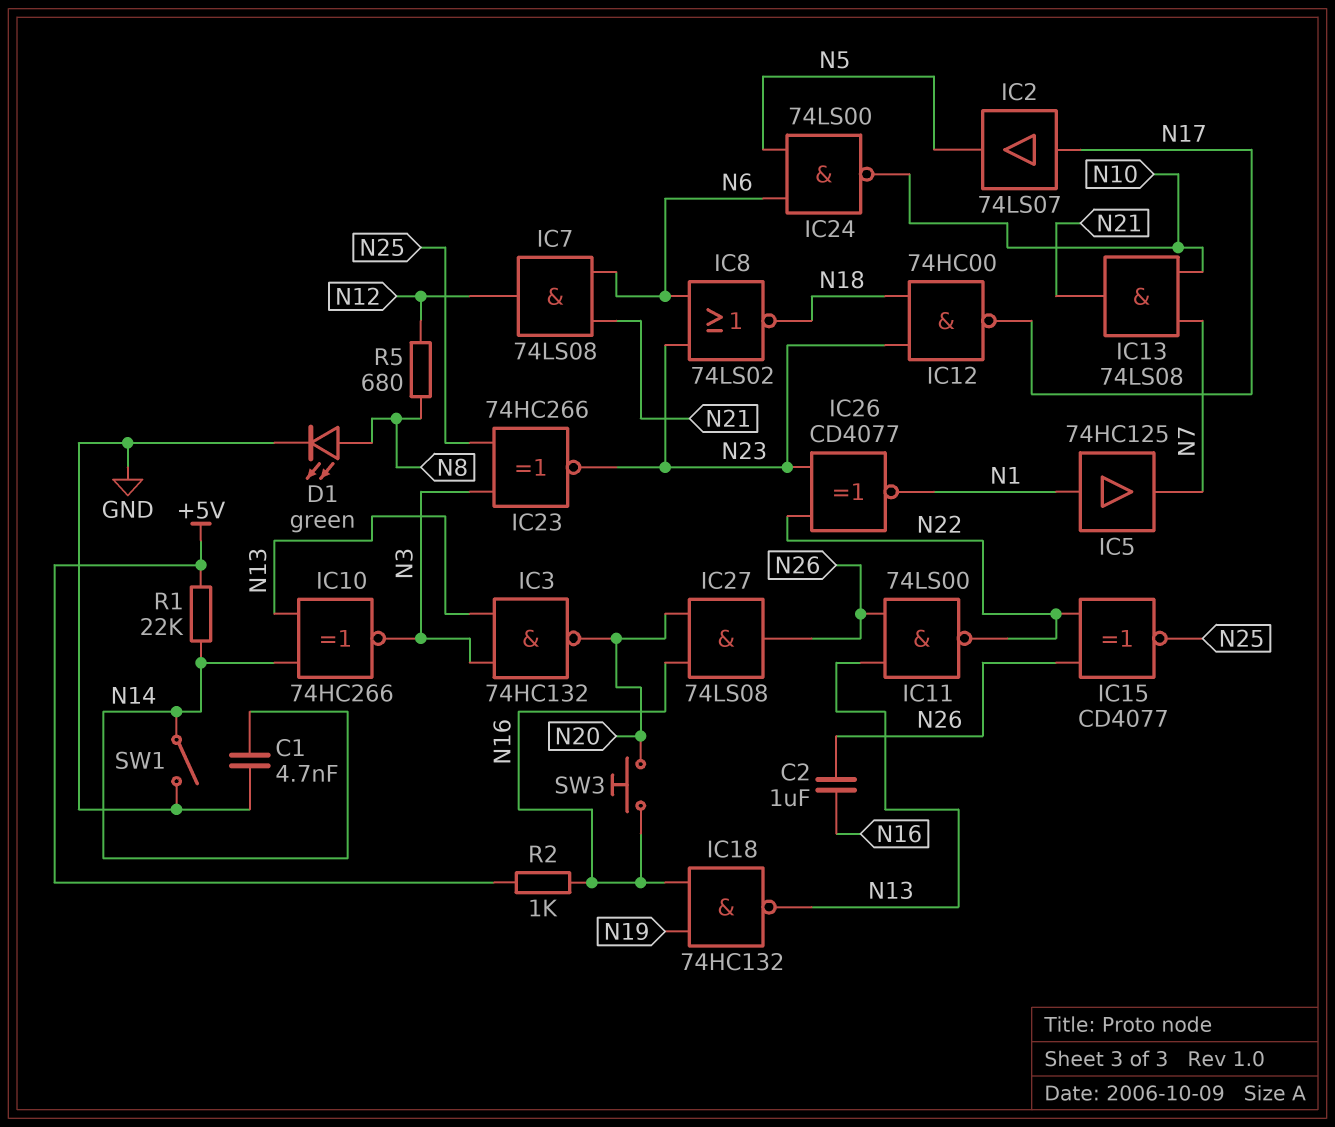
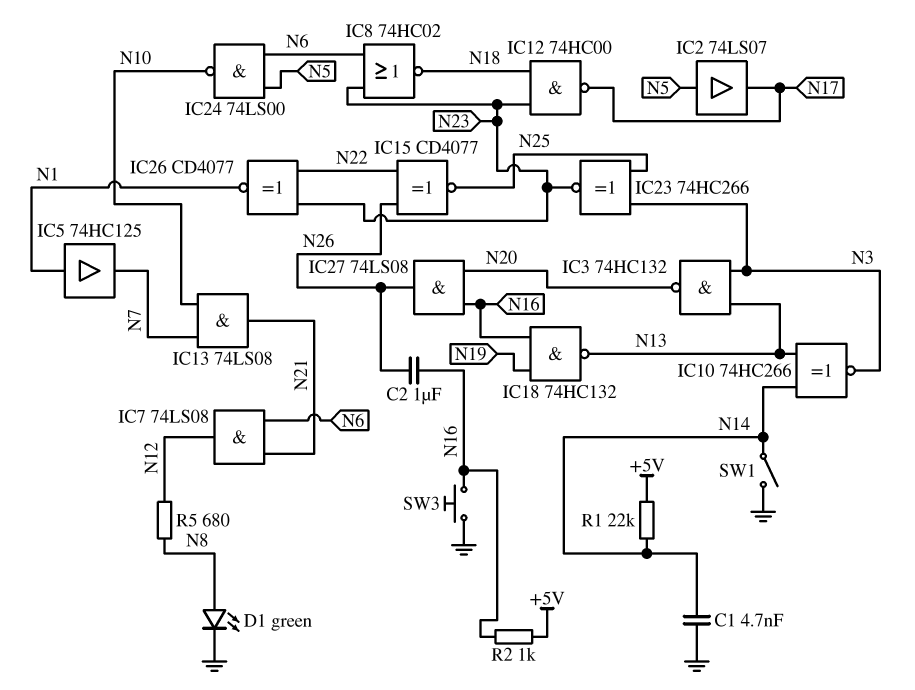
IC2: buffer 74LS07 (in N17, out N5) -> buffer 74LS07 (in N5, out N17)
IC8: NOR 74LS02 (in N6, in N23, out N18) -> NOR 74HC02 (in N6, in N23, out N18)
IC11: NAND 74LS00 (in N13, in N26, out N22) -> none
SW3: button (N16, N20) -> button (GND, N16)

